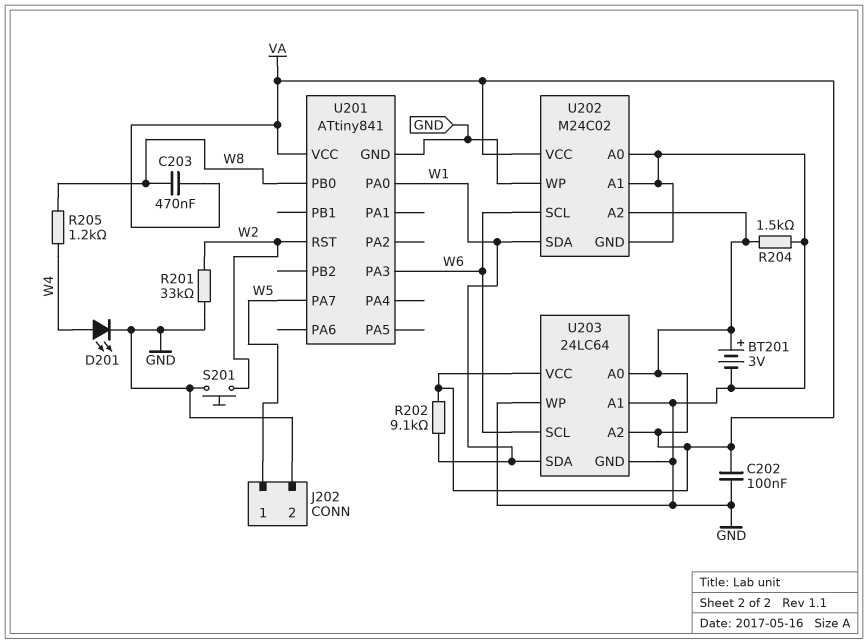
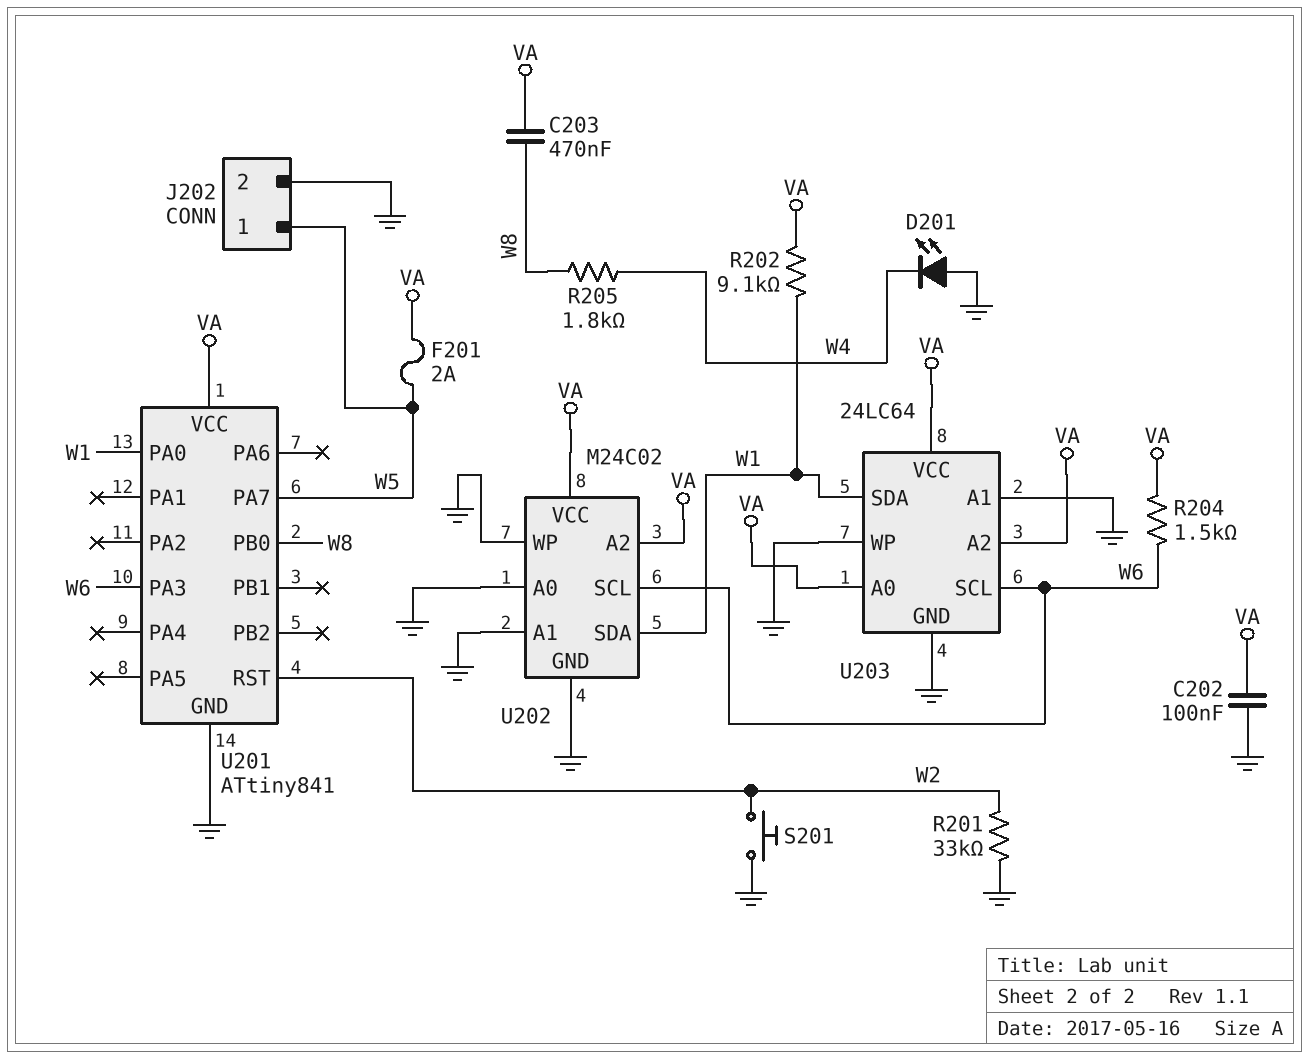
BT201: 3V (plus VA, minus GND) -> none
D201: LED (A W4, K GND) -> LED (A GND, K W4)
F201: none -> 2A (VA, W5)
R204: 1.5k (GND, VA) -> 1.5k (VA, W6)
R205: 1.2k (W4, W8) -> 1.8k (W4, W8)

